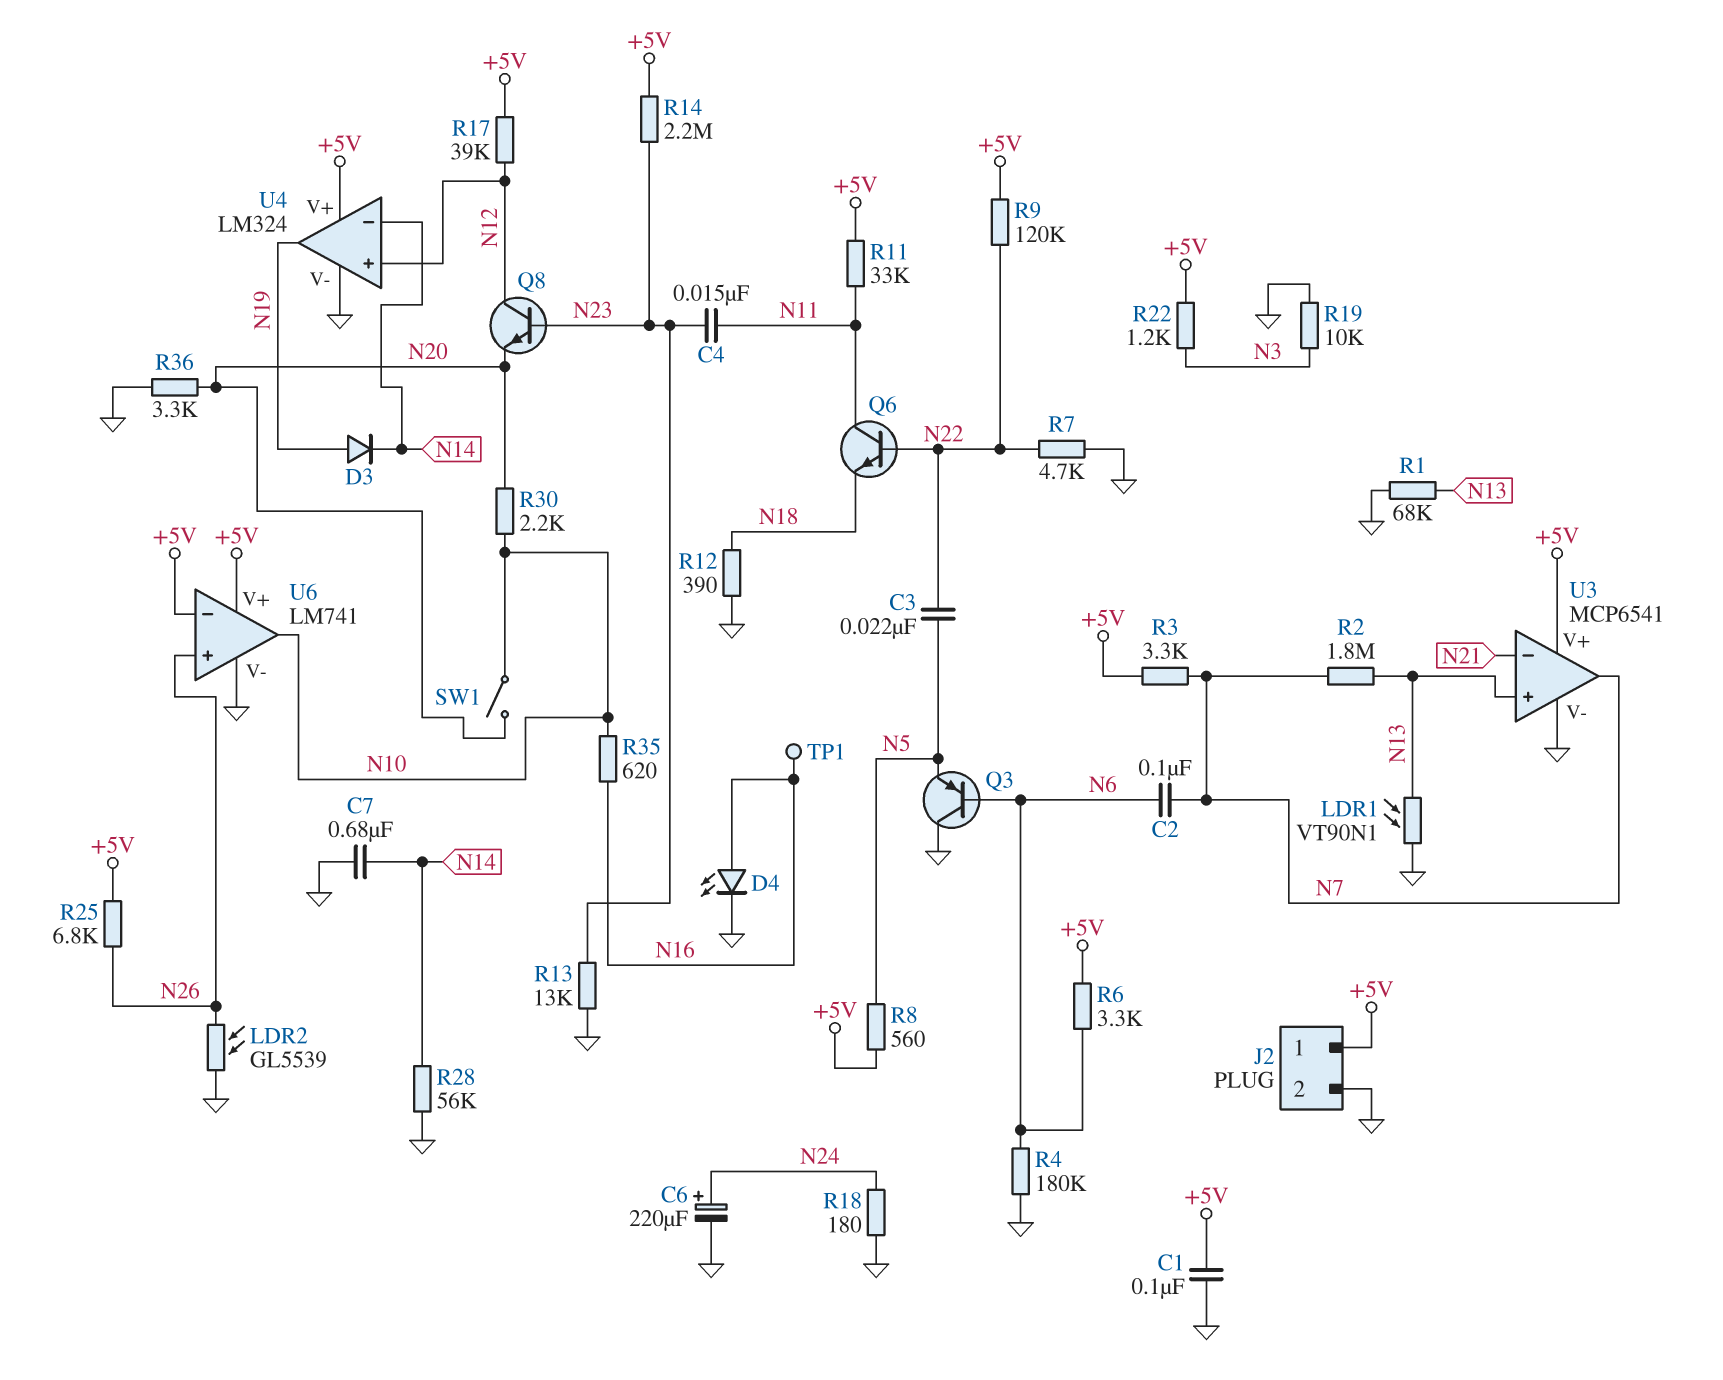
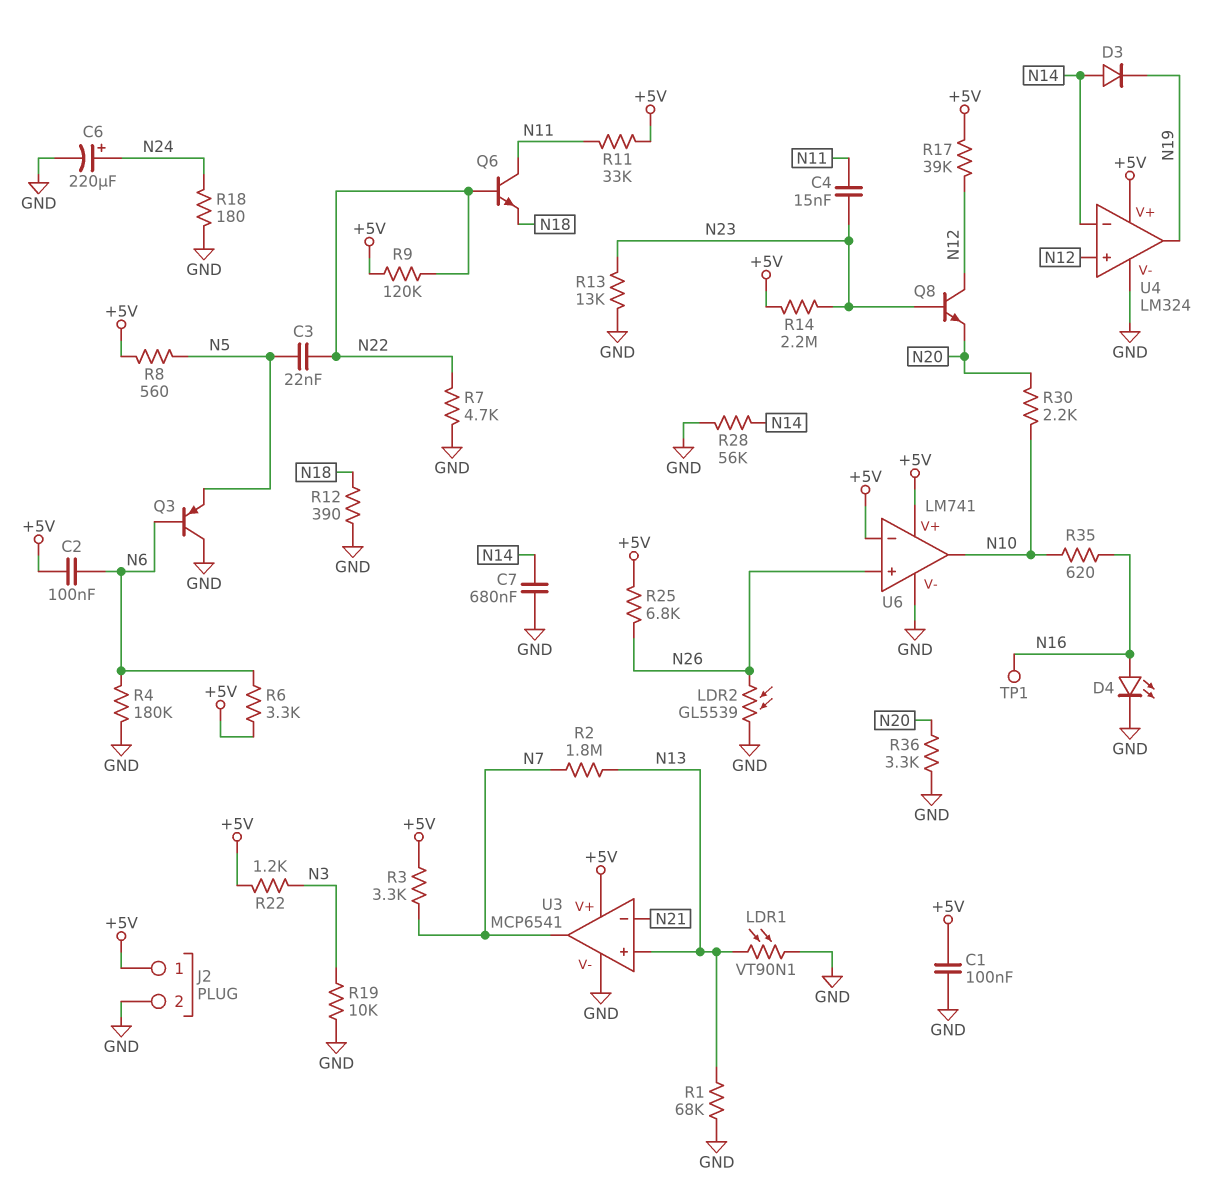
C2: 100nF (N6, N7) -> 100nF (+5V, N6)
D3: diode (A N19, K N14) -> diode (A N14, K N19)
SW1: switch (N10, N20) -> none

